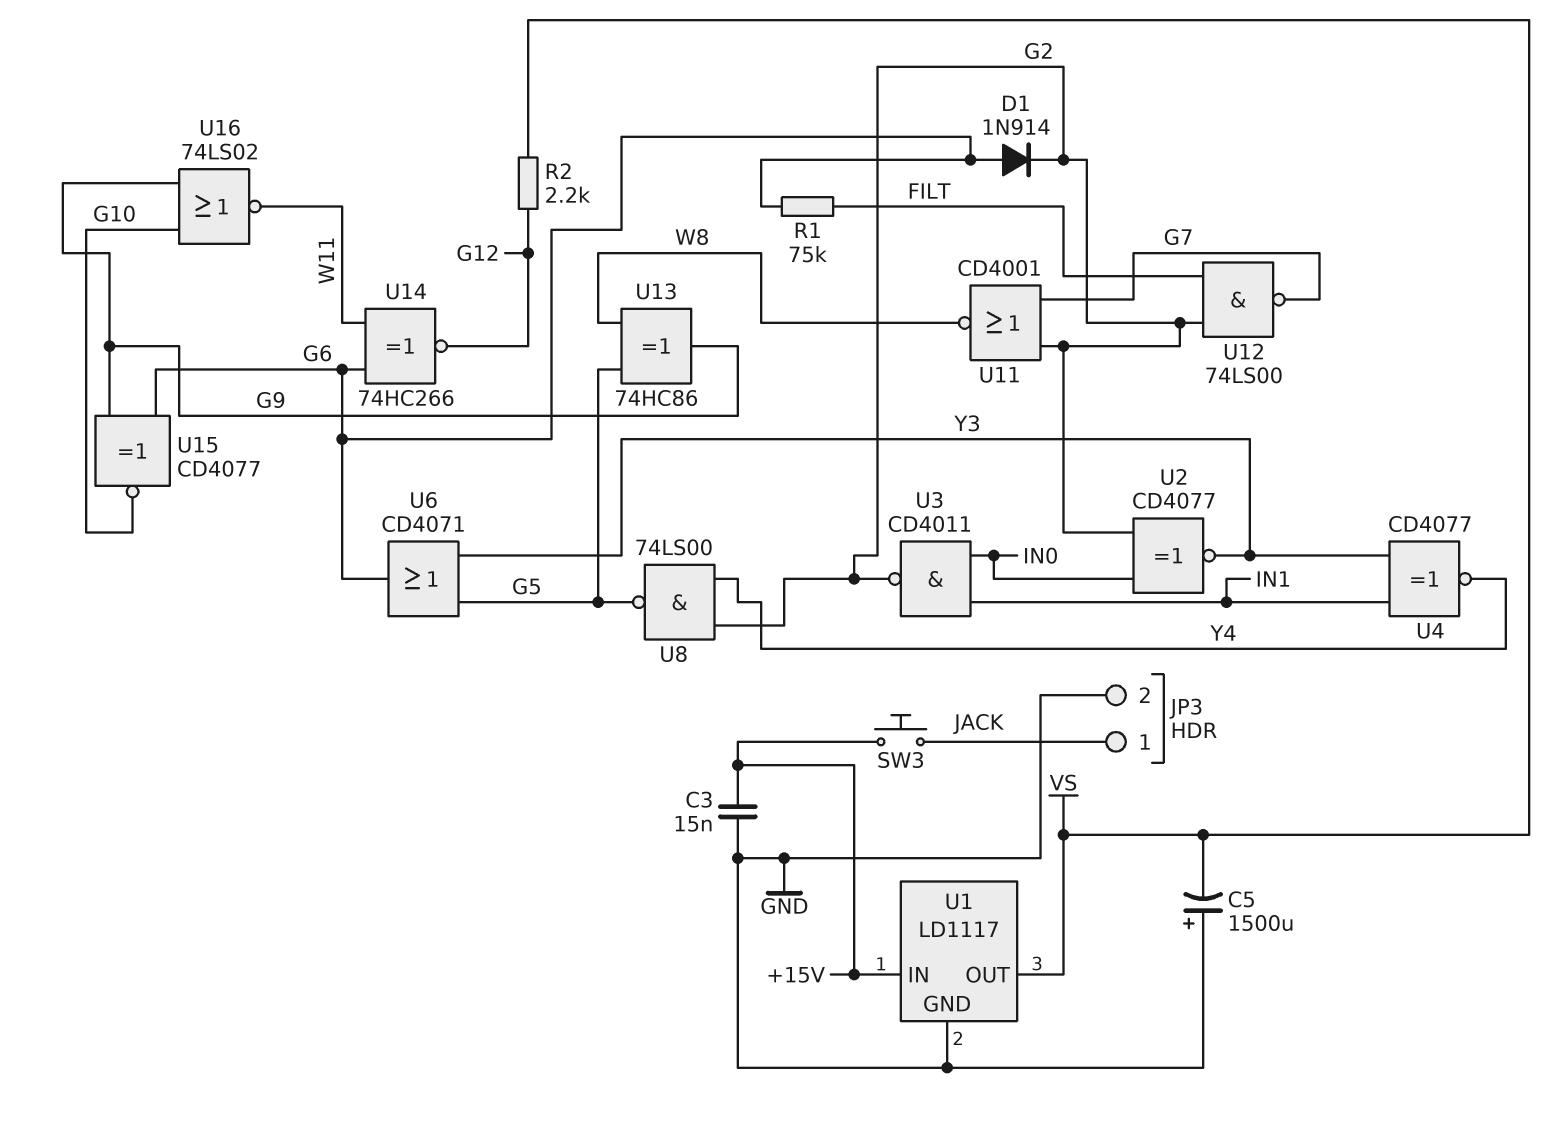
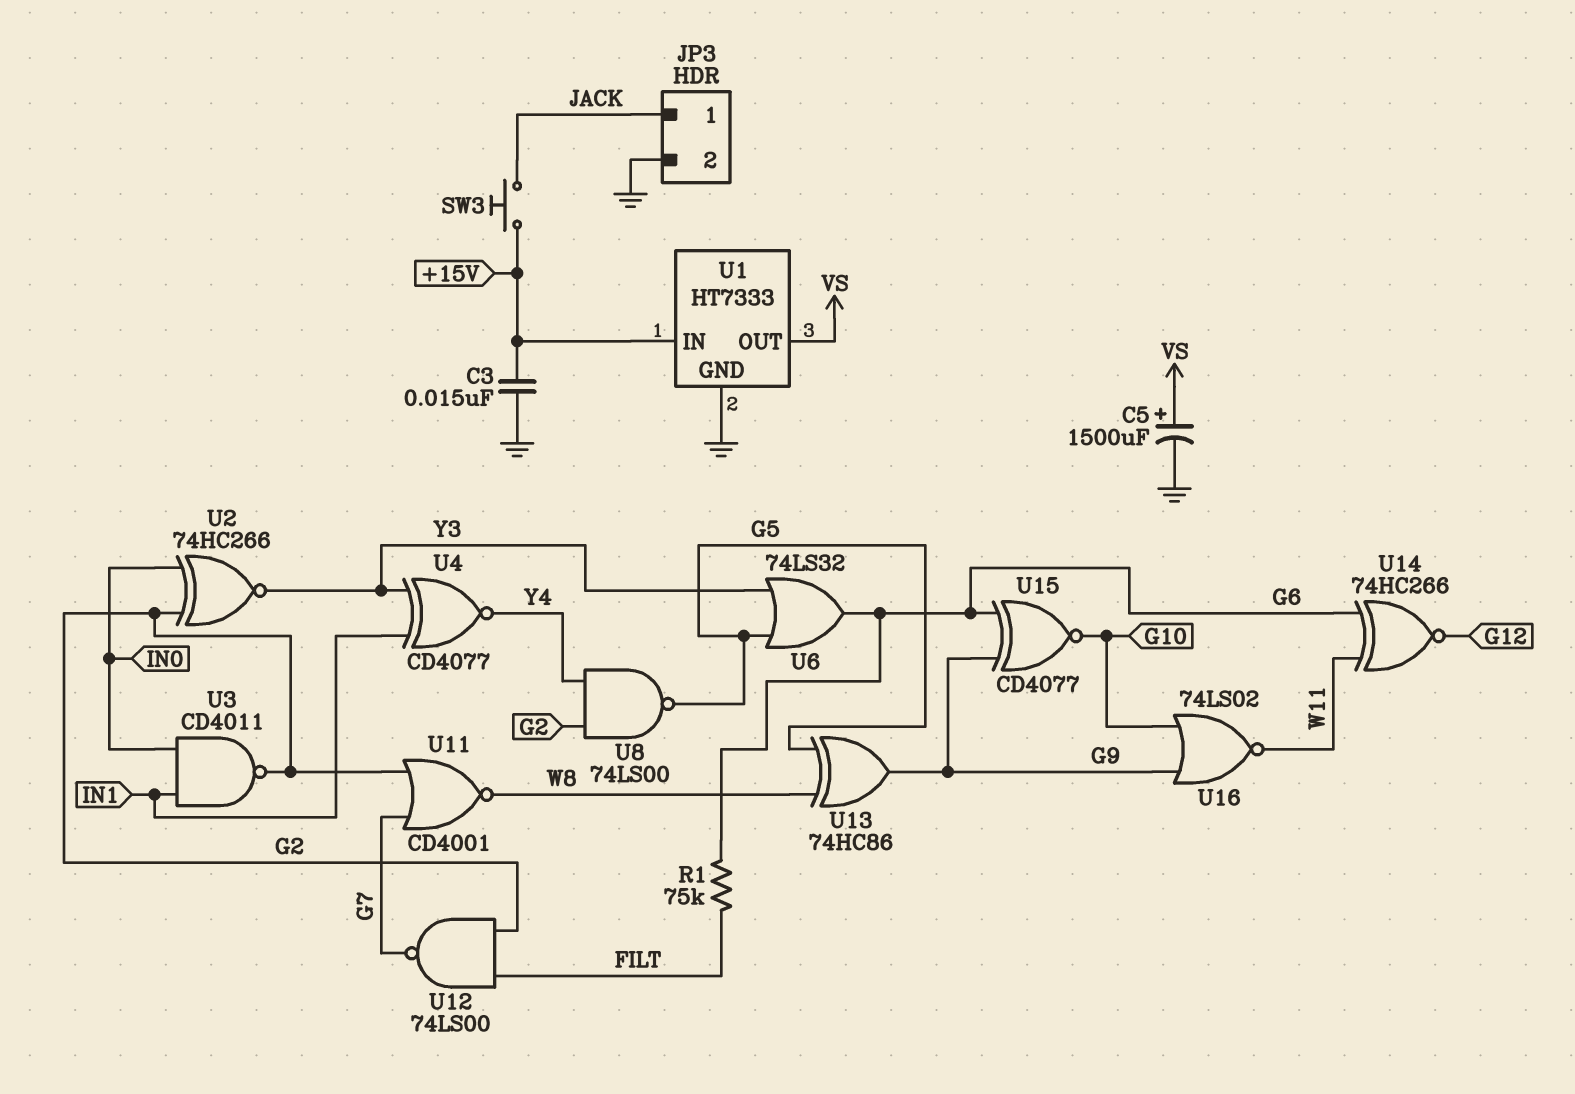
C5: 1500uF (plus GND, minus VS) -> 1500uF (plus VS, minus GND)
D1: diode 1N914 (A G6, K G2) -> none
R2: 2.2k (G12, VS) -> none
U1: LD1117 -> HT7333
U2: XNOR CD4077 (in G2, in IN0, out Y3) -> XNOR 74HC266 (in G2, in IN0, out Y3)
U6: OR CD4071 (in G5, in Y3, out G6) -> OR 74LS32 (in G5, in Y3, out G6)

